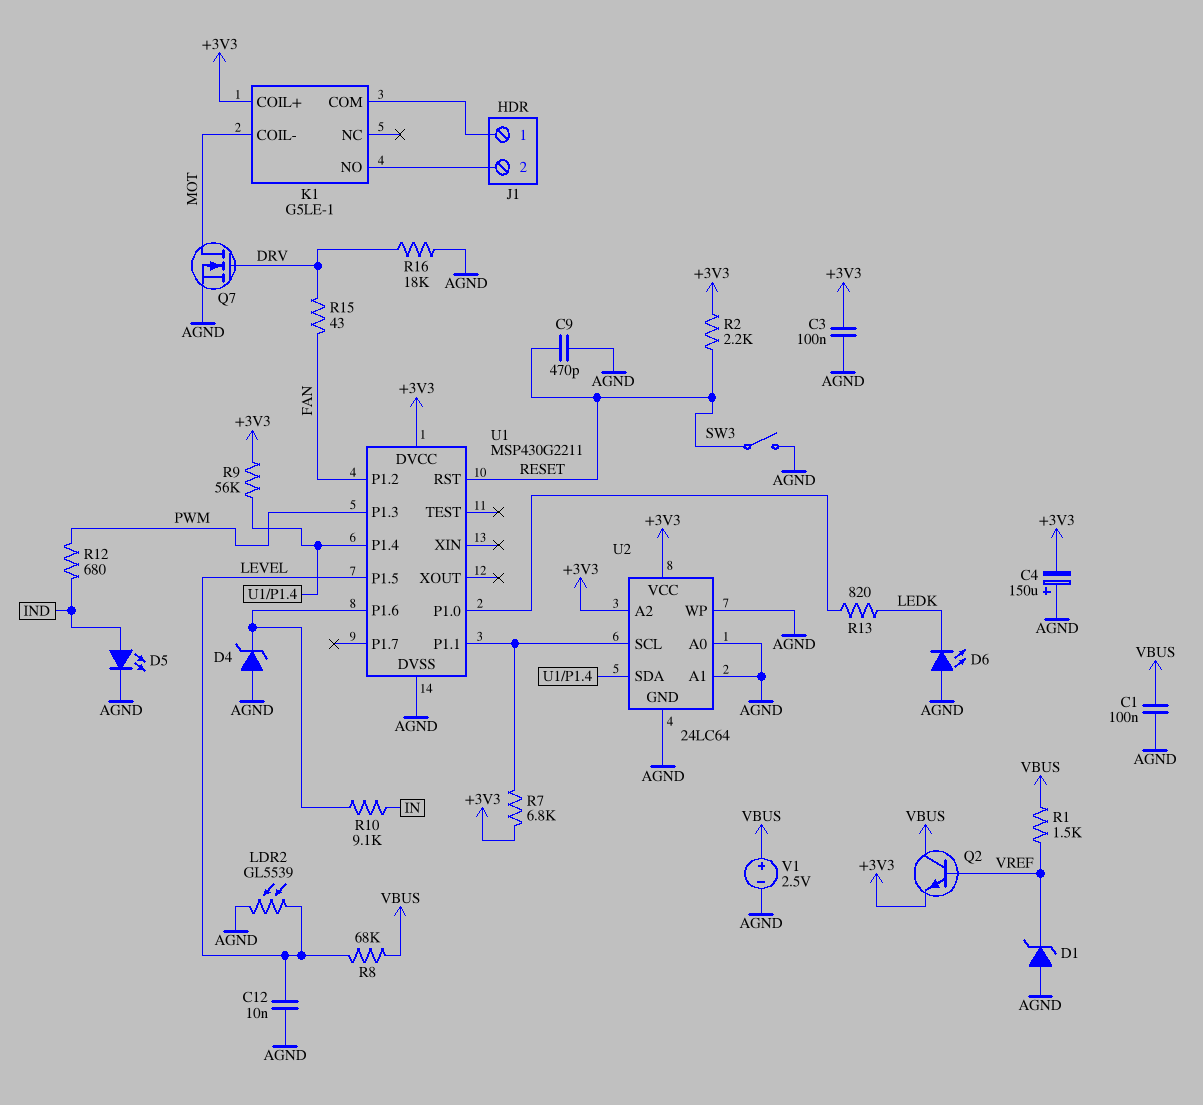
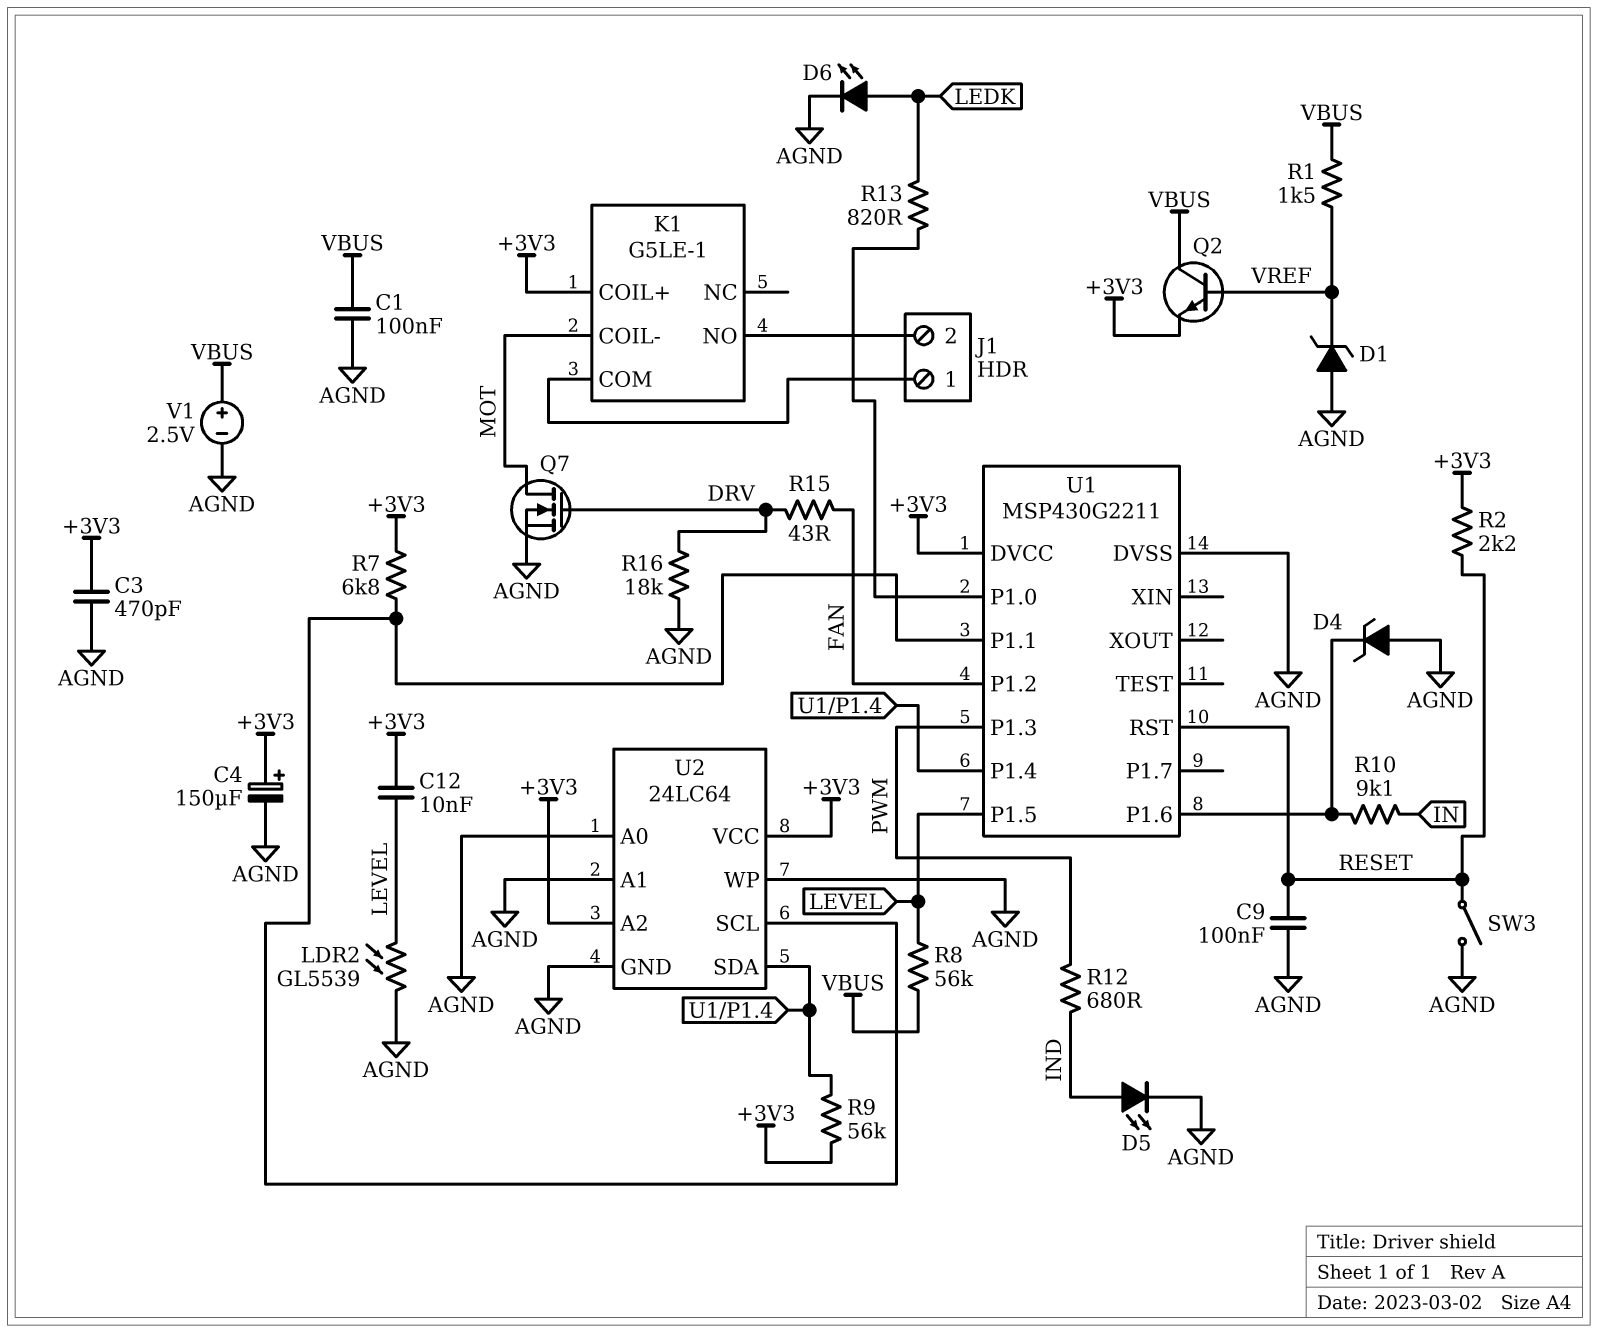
C3: 100nF (+3V3, AGND) -> 470pF (+3V3, AGND)
C4: 150uF (plus AGND, minus +3V3) -> 150uF (plus +3V3, minus AGND)
C9: 470pF (AGND, RESET) -> 100nF (AGND, RESET)
C12: 10nF (AGND, LEVEL) -> 10nF (+3V3, LEVEL)
D6: LED (A AGND, K LEDK) -> LED (A LEDK, K AGND)
R8: 68k (LEVEL, VBUS) -> 56k (LEVEL, VBUS)

